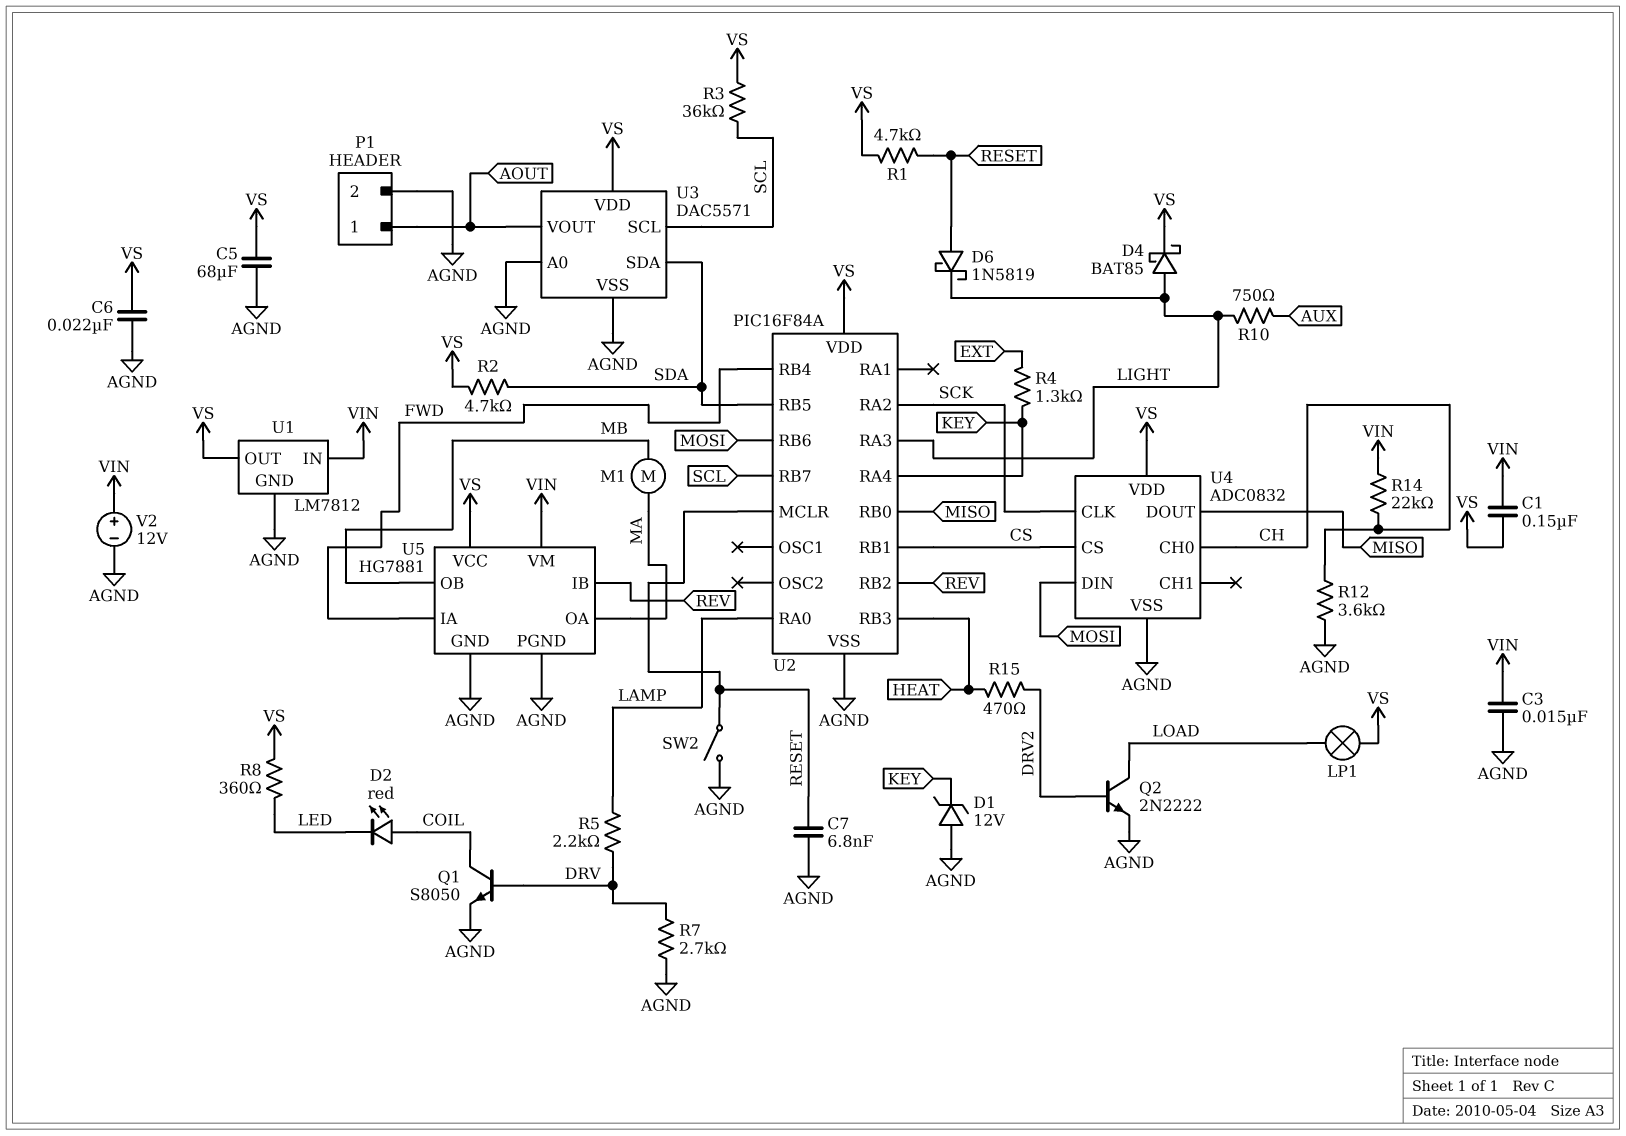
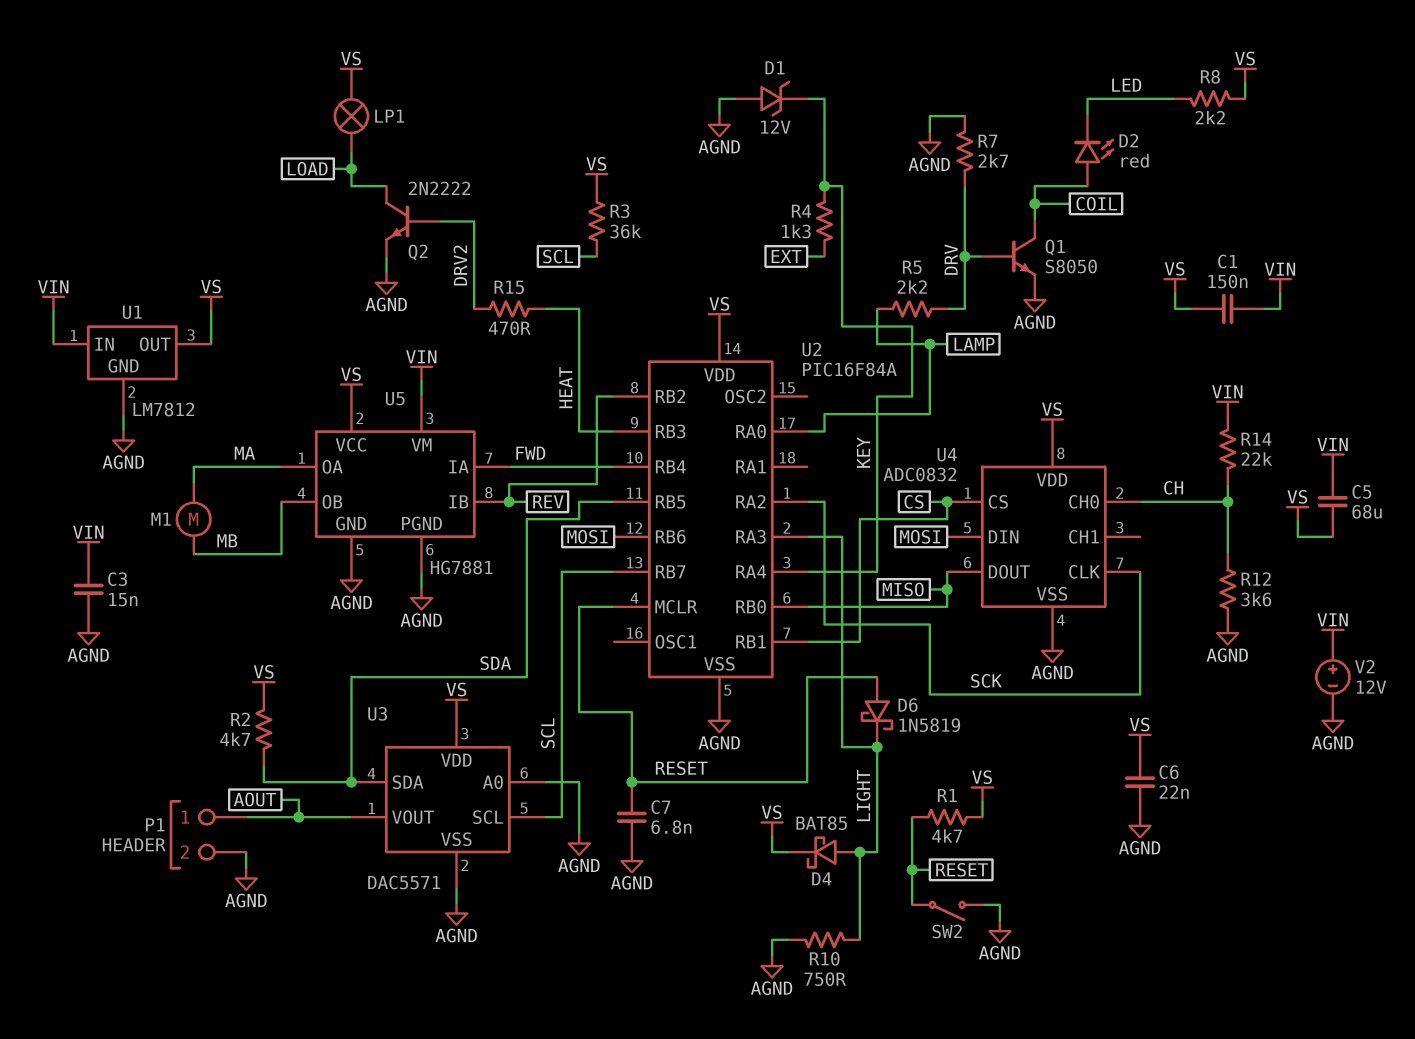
C5: 68uF (AGND, VS) -> 68uF (VIN, VS)
R8: 360 (LED, VS) -> 2.2k (LED, VS)
R10: 750 (AUX, LIGHT) -> 750 (AGND, LIGHT)

